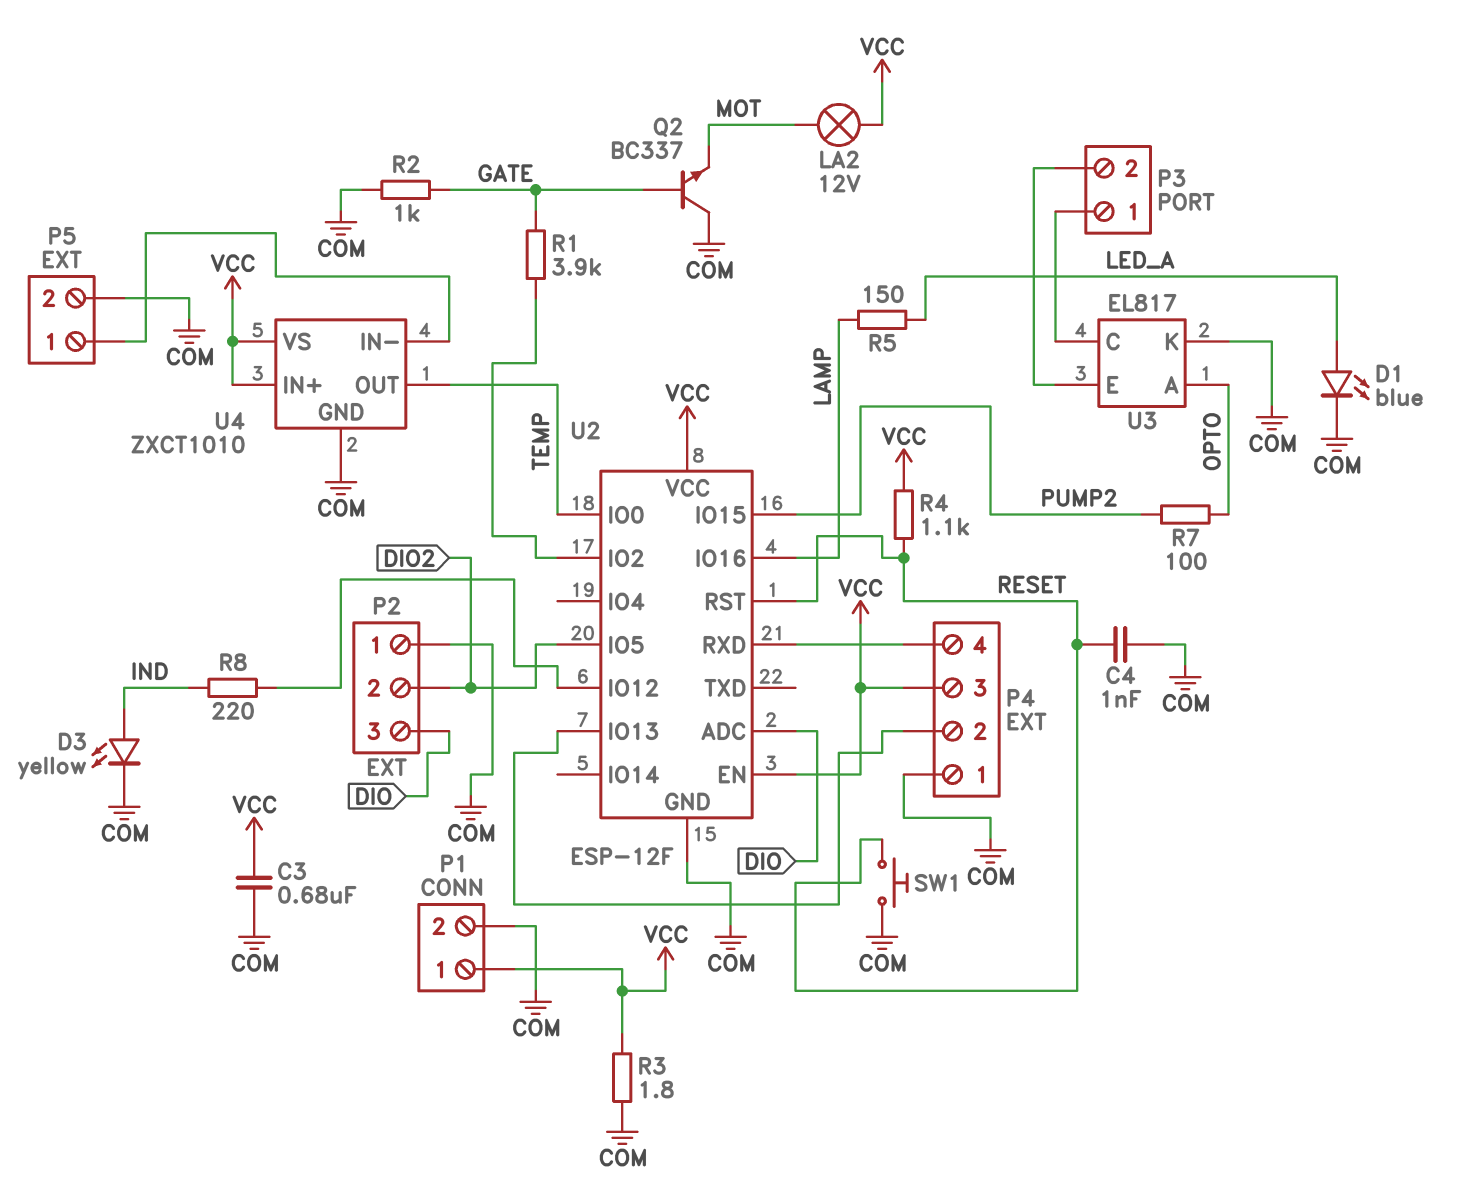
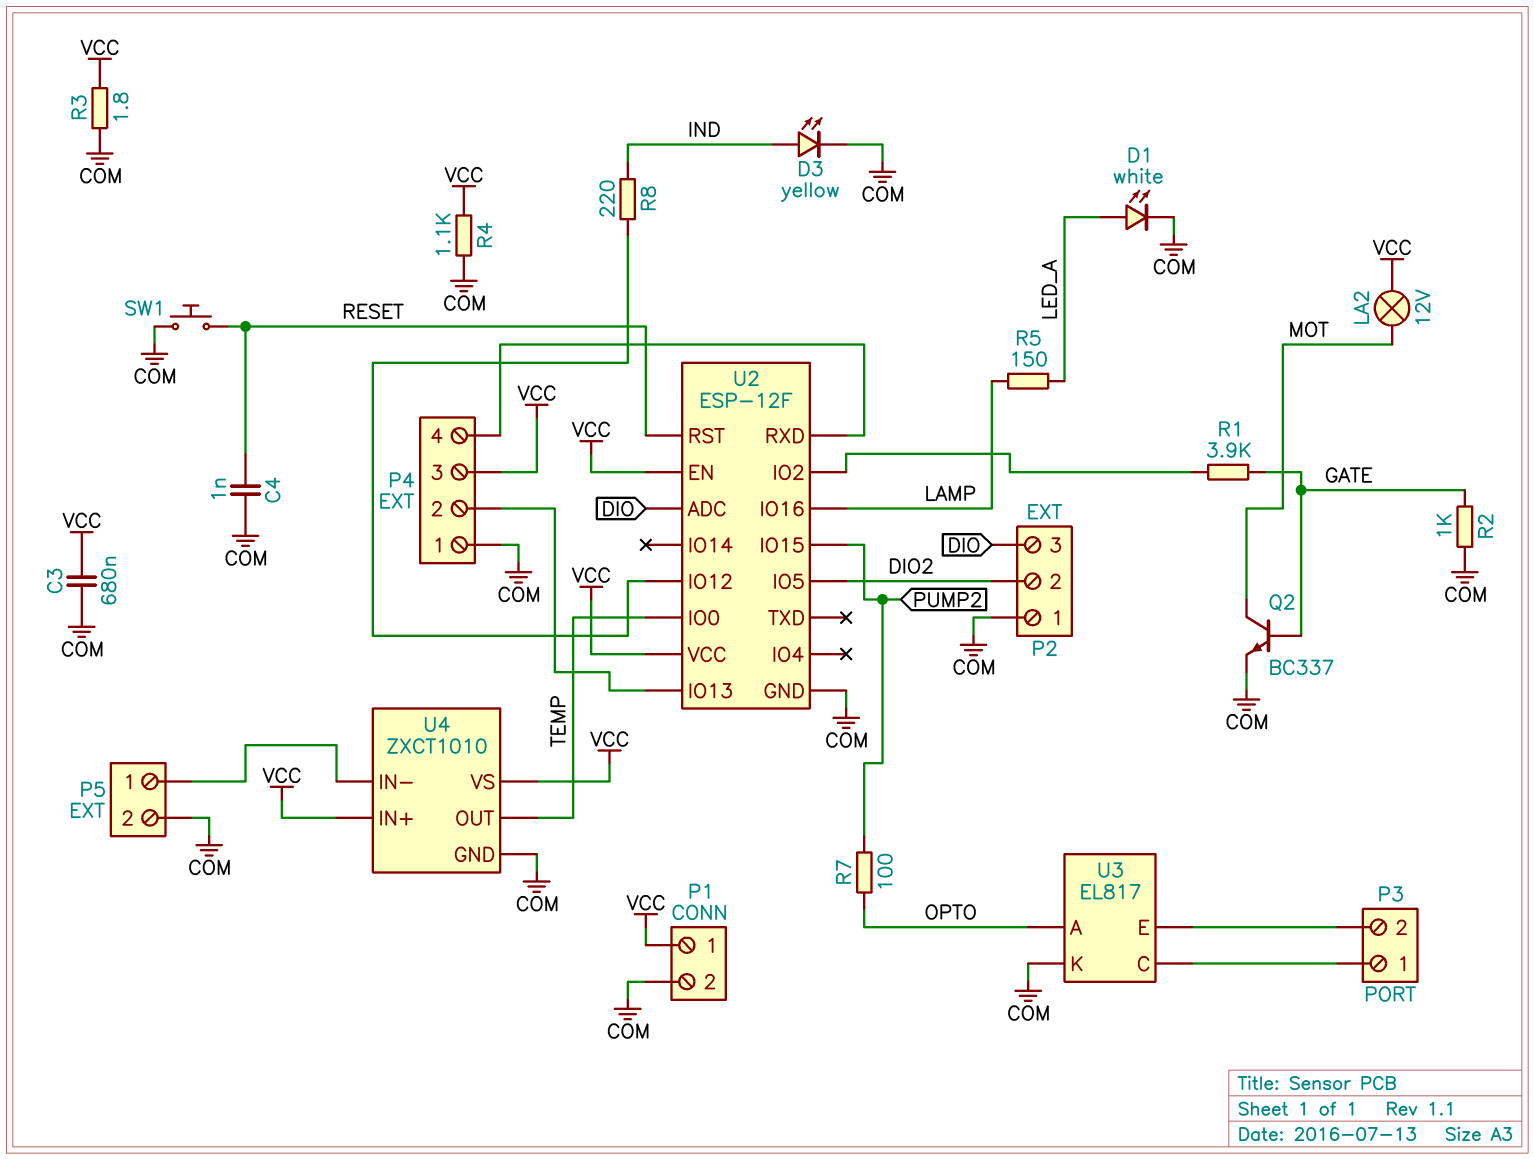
D1: LED blue (A LED_A, K COM) -> LED white (A LED_A, K COM)
Q2: NPN BC337 (B GATE, C COM, E MOT) -> NPN BC337 (B GATE, C MOT, E COM)
R4: 1.1k (RESET, VCC) -> 1.1k (COM, VCC)

